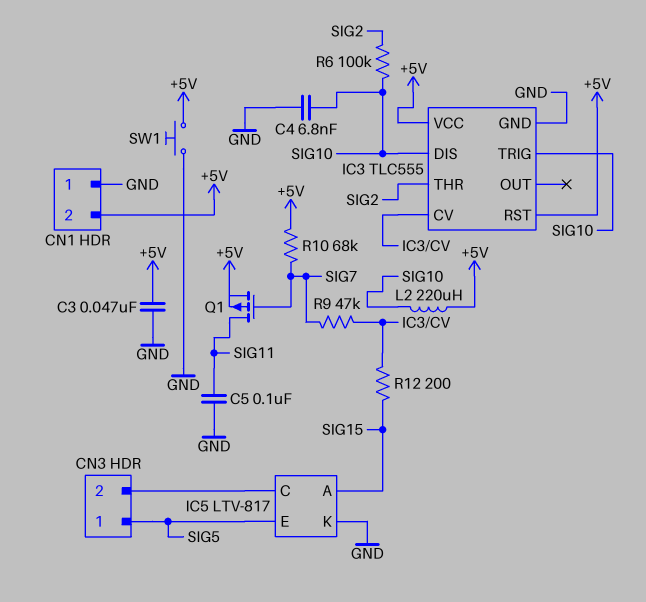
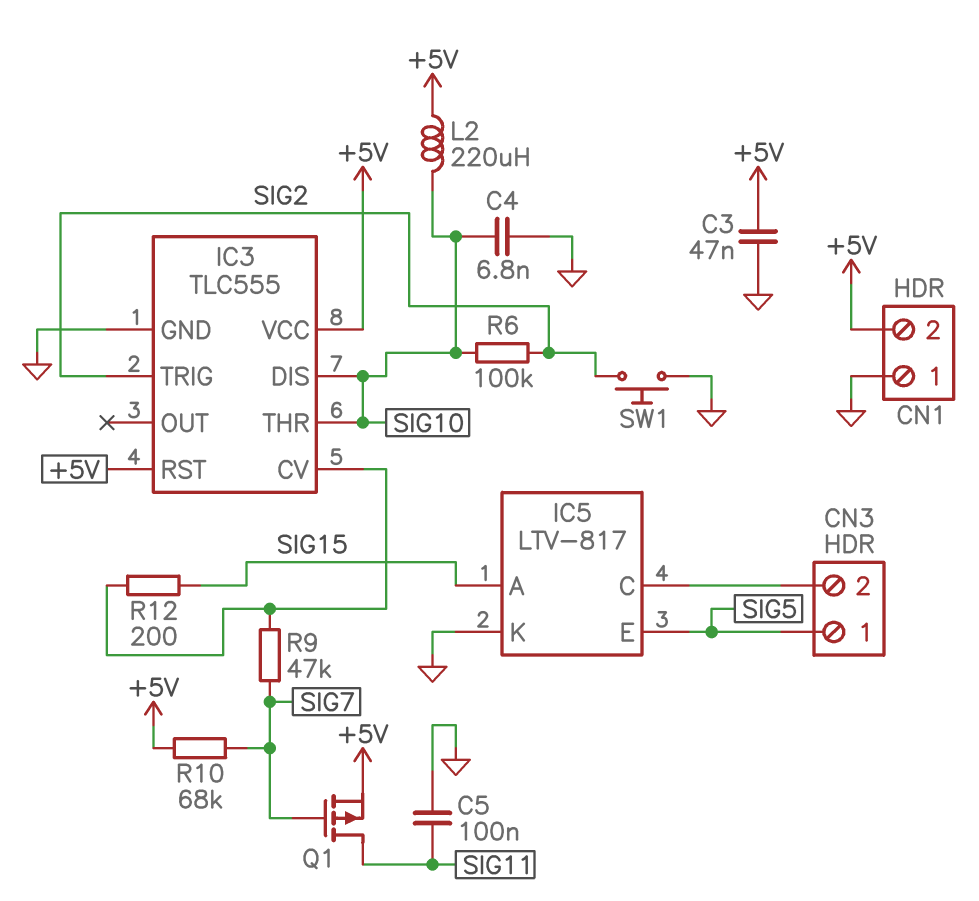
IC3 pin THR: SIG2 -> SIG10
IC3 pin TRIG: SIG10 -> SIG2
SW1: button (+5V, GND) -> button (GND, SIG2)

